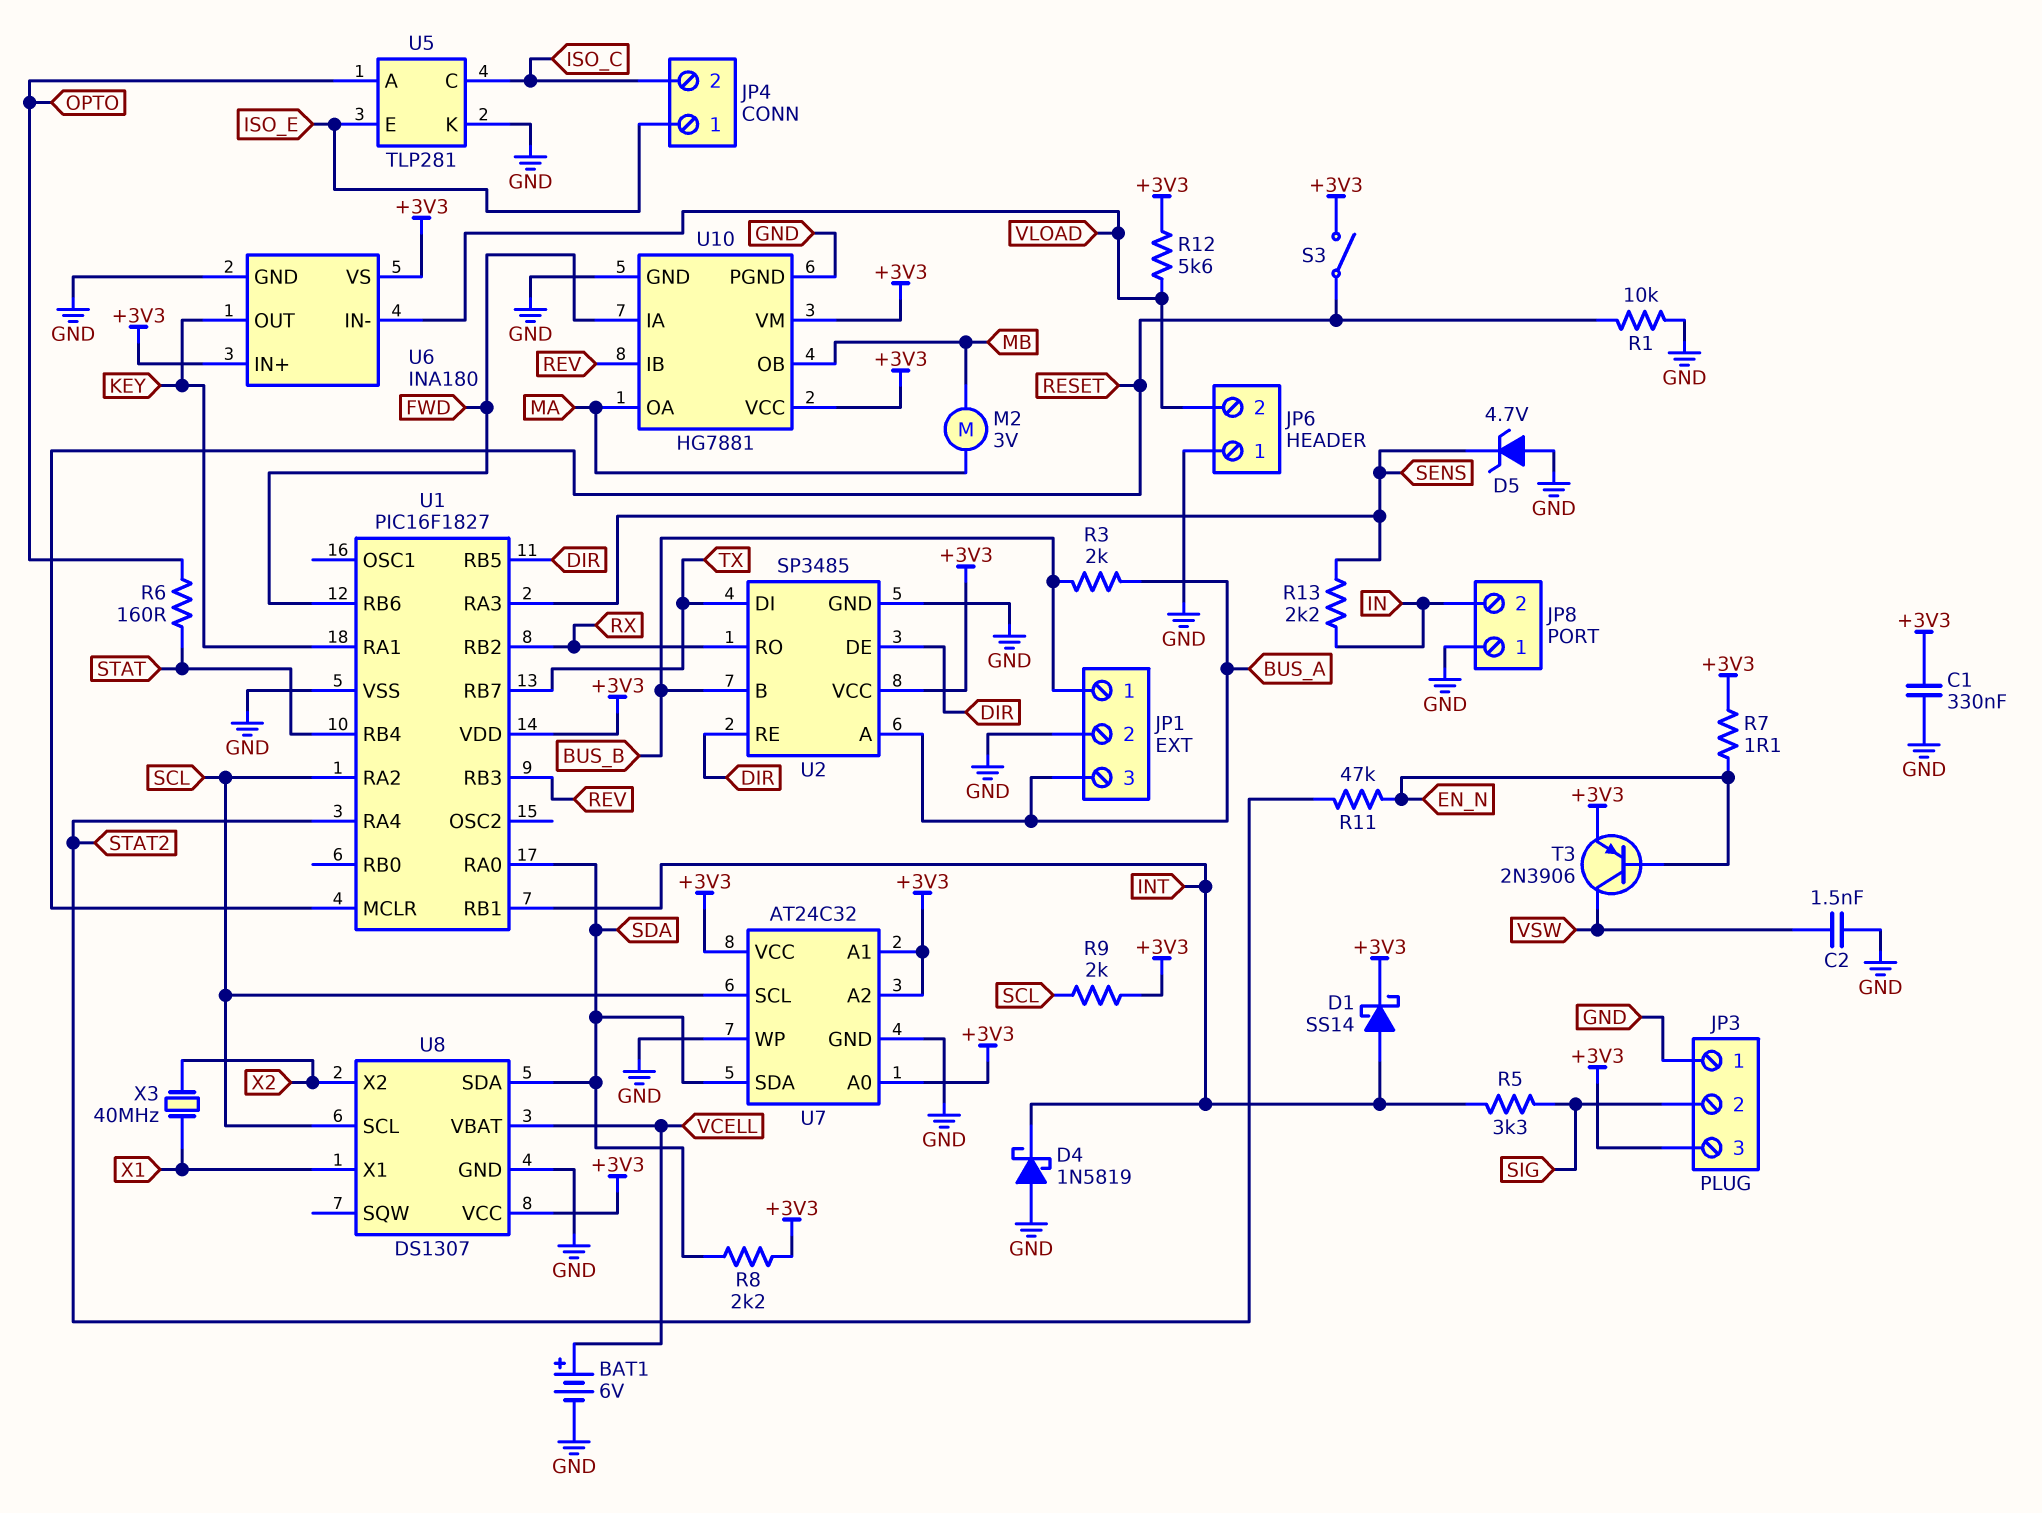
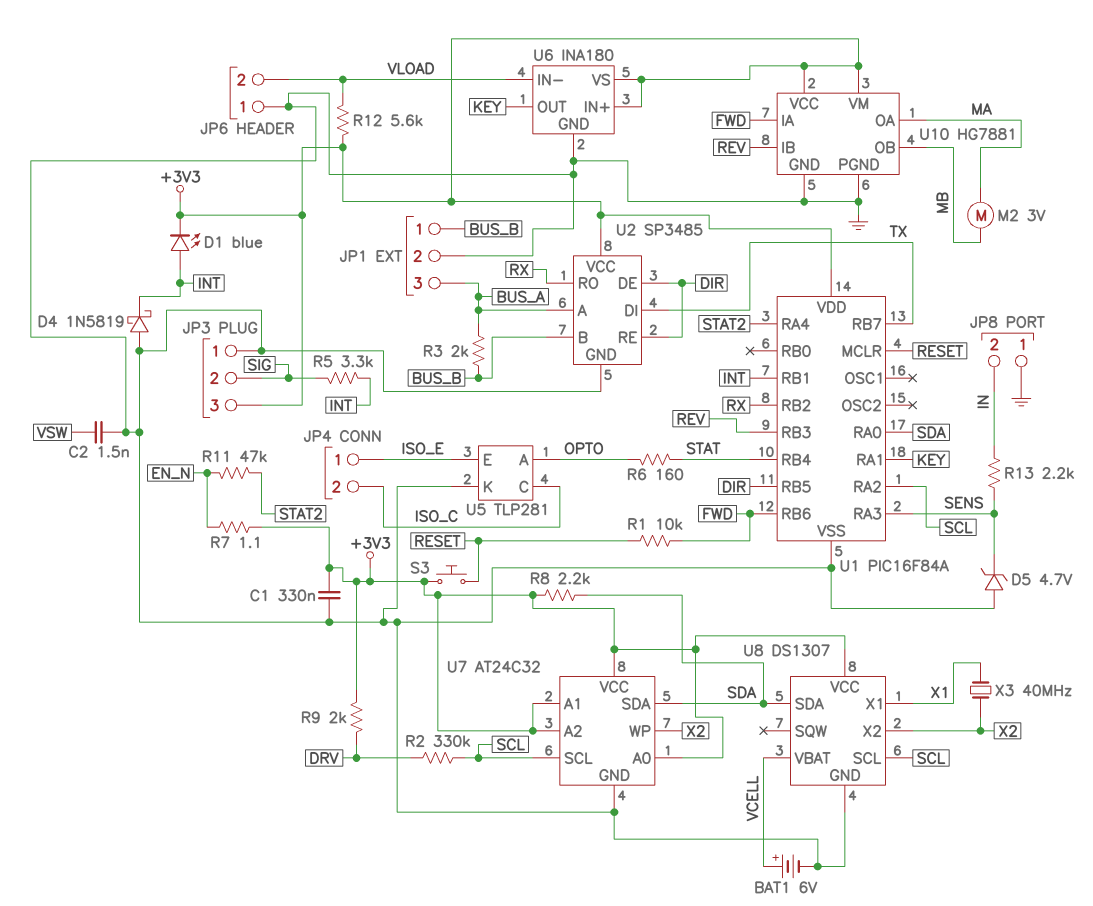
D1: schottky SS14 (A INT, K +3V3) -> LED blue (A INT, K +3V3)
R1: 10k (GND, RESET) -> 10k (FWD, RESET)
R2: none -> 330k (DRV, SCL)
R9: 2k (+3V3, SCL) -> 2k (+3V3, DRV)
S3: switch (+3V3, RESET) -> button (+3V3, RESET)
T3: PNP 2N3906 (B EN_N, C VSW, E +3V3) -> none
U1: PIC16F1827 -> PIC16F84A
U7 pin WP: GND -> X2

